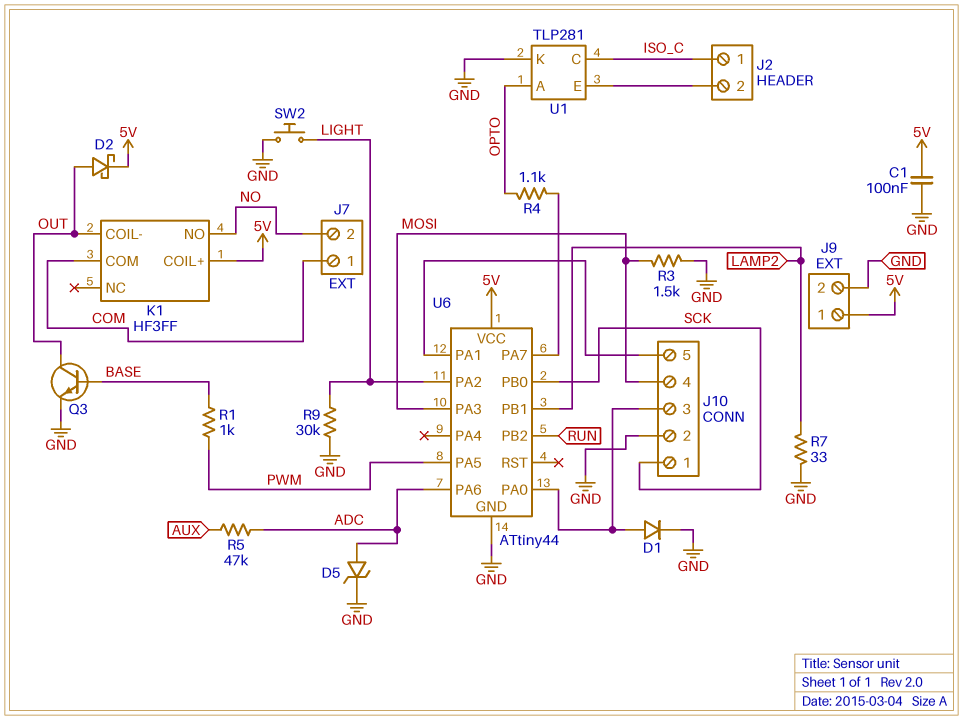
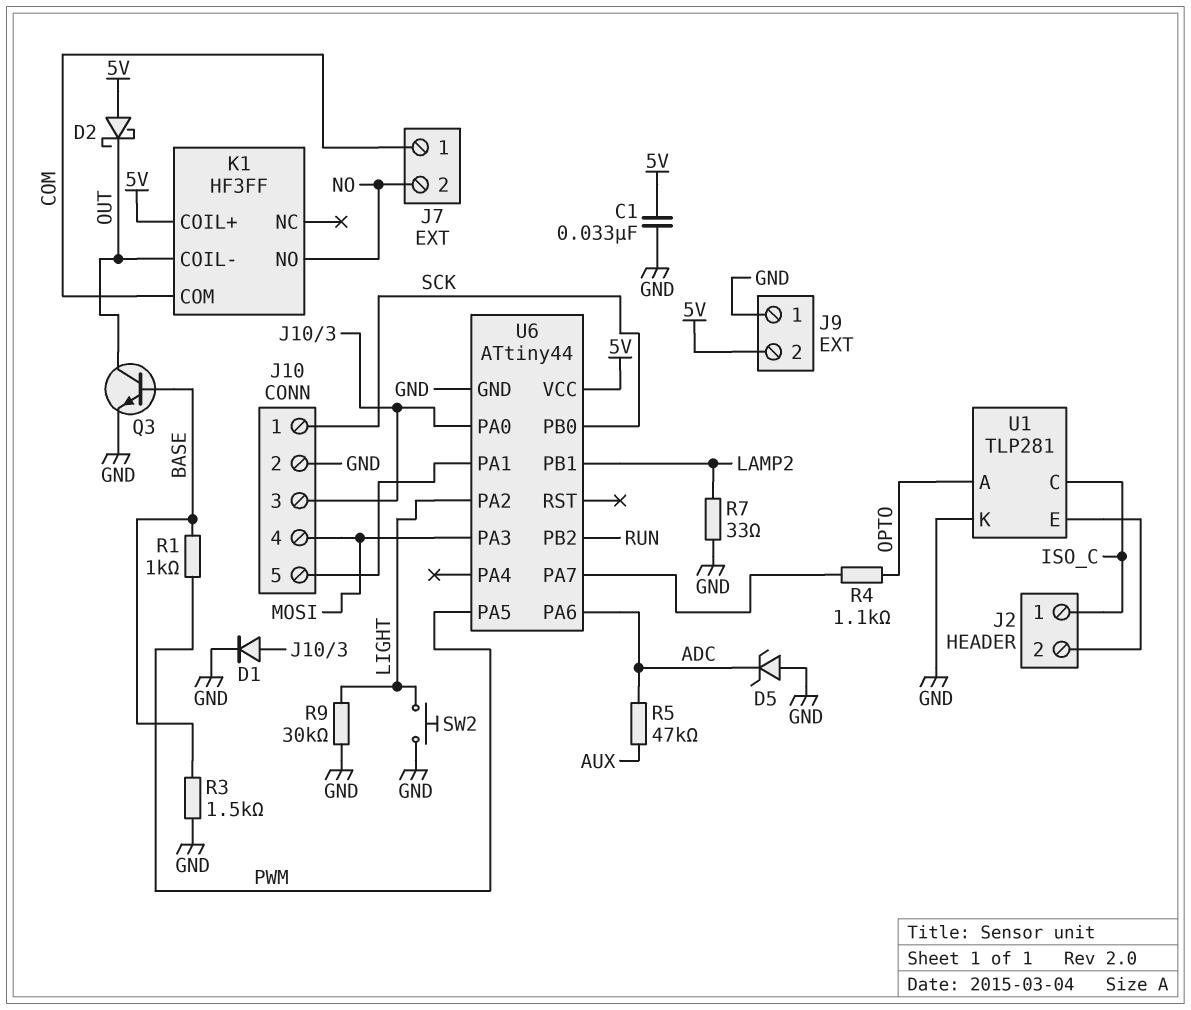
C1: 100nF (5V, GND) -> 33nF (5V, GND)
D2: schottky (A OUT, K 5V) -> schottky (A 5V, K OUT)
D5: zener (A ADC, K GND) -> zener (A GND, K ADC)
J9 pin 1: 5V -> GND
J9 pin 2: GND -> 5V
R3: 1.5k (GND, MOSI) -> 1.5k (BASE, GND)

